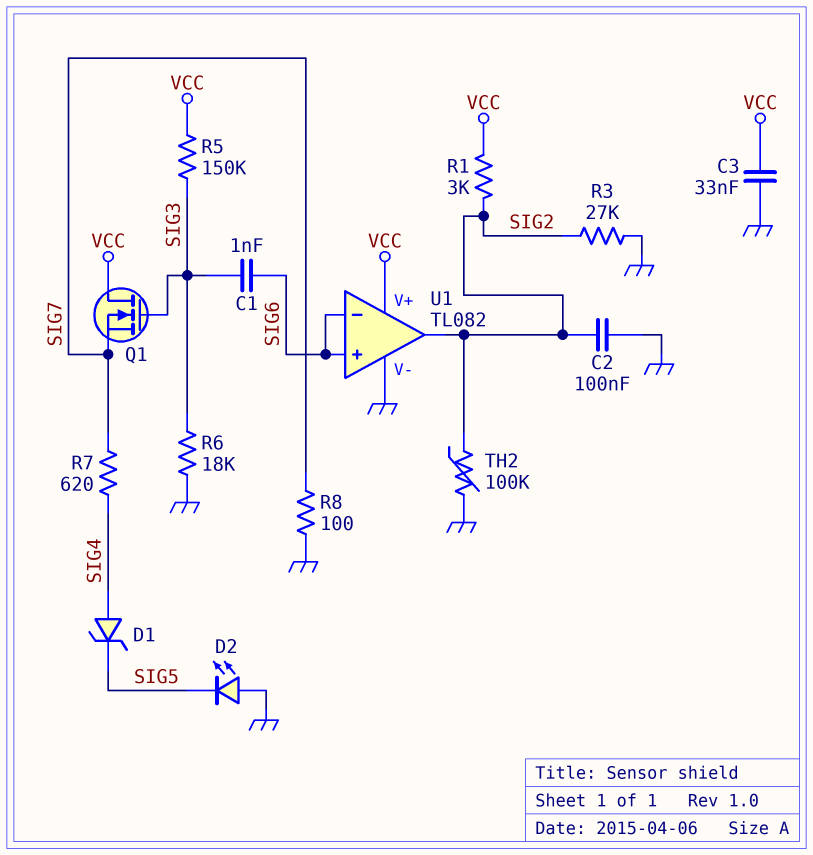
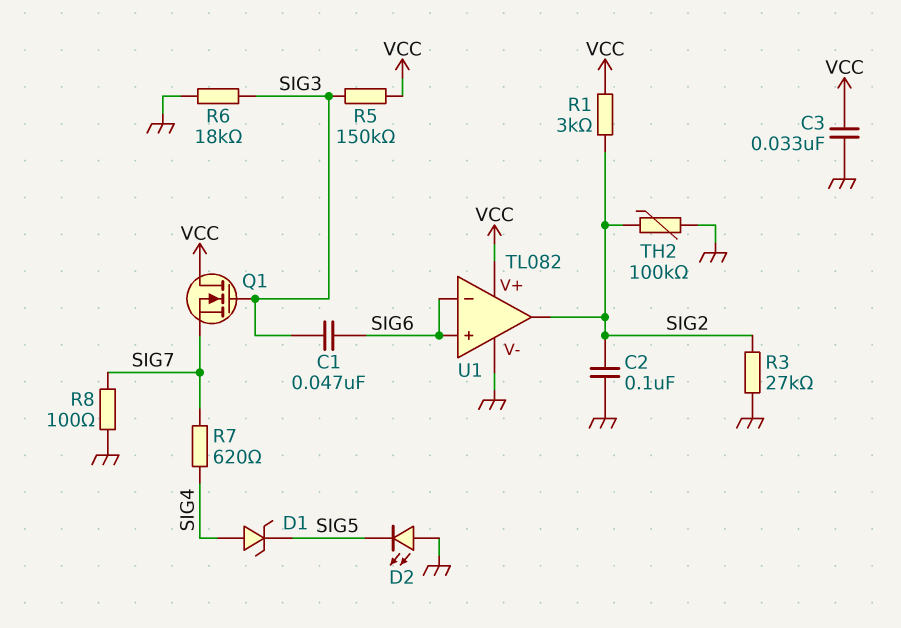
C1: 1nF (SIG3, SIG6) -> 47nF (SIG3, SIG6)

